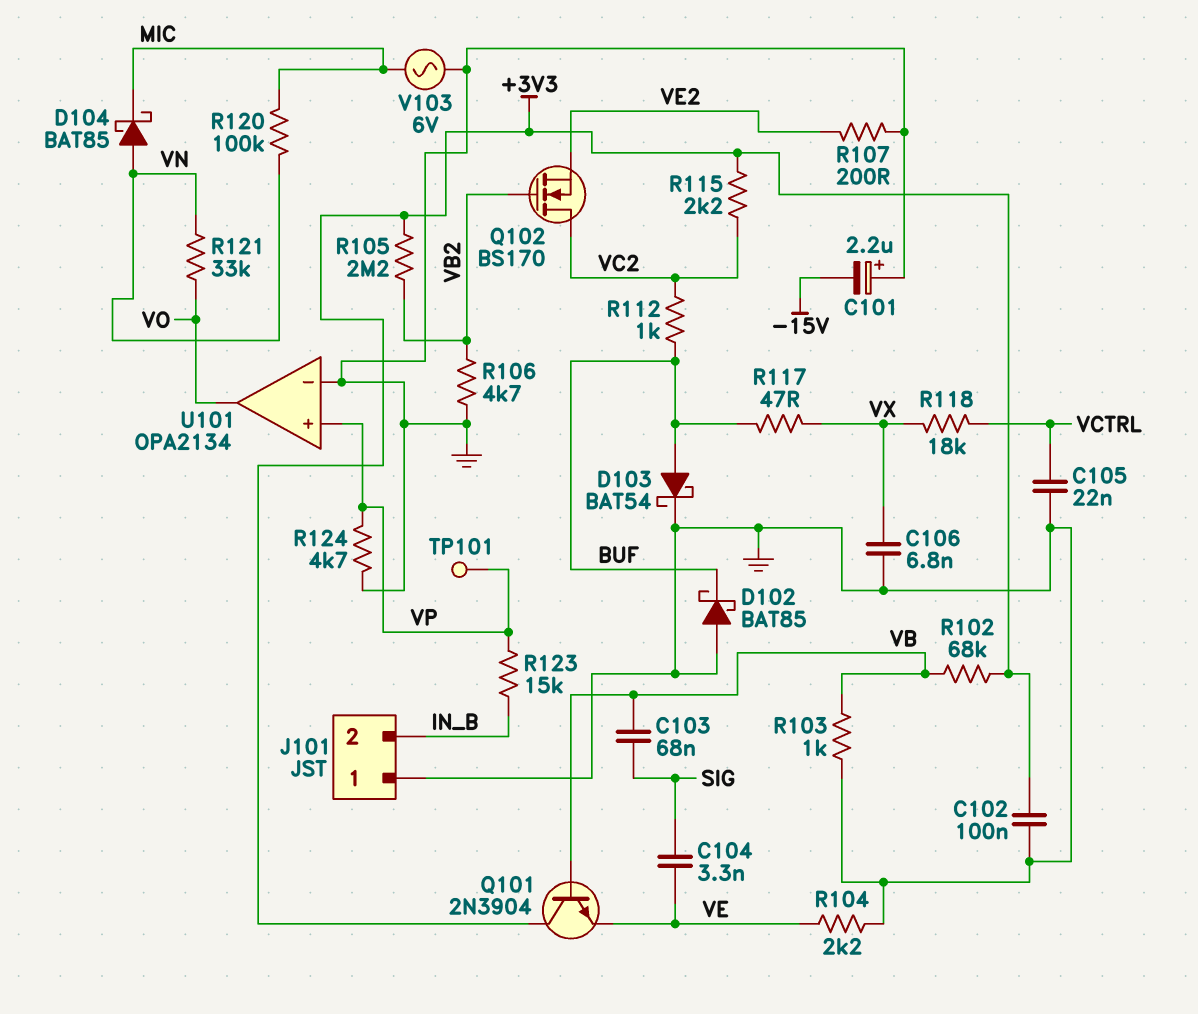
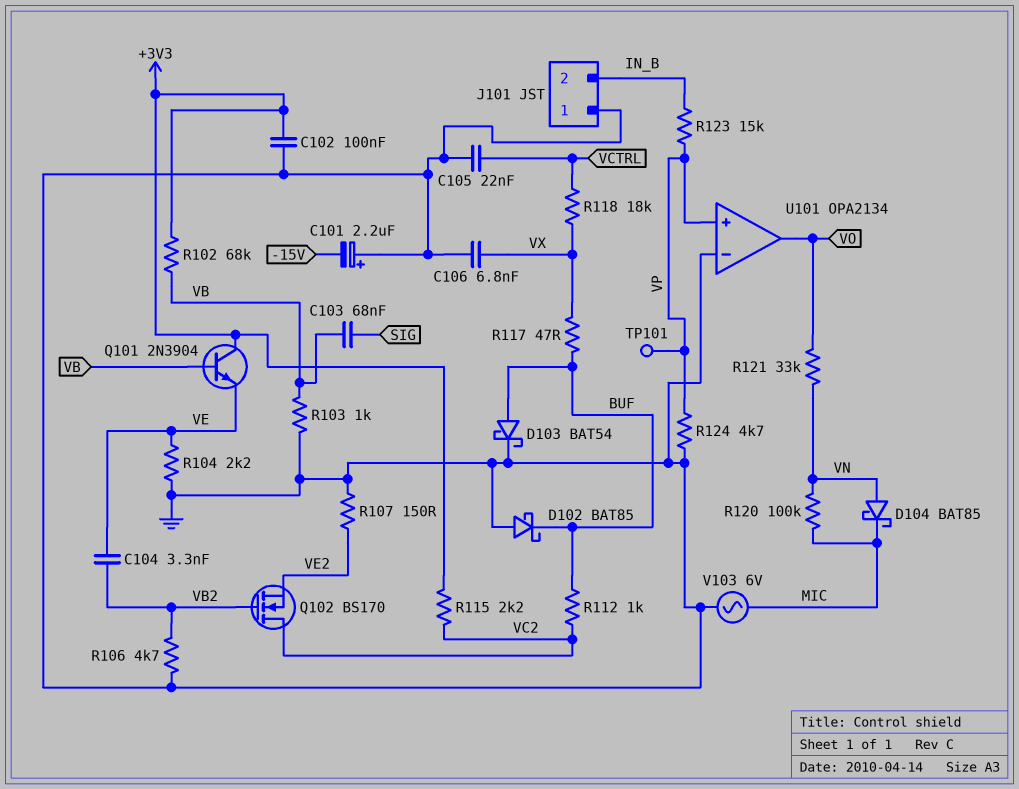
C104: 3.3nF (SIG, VE) -> 3.3nF (VB2, VE)
R105: 2.2M (+3V3, VB2) -> none
R107: 200 (GND, VE2) -> 150 (GND, VE2)

